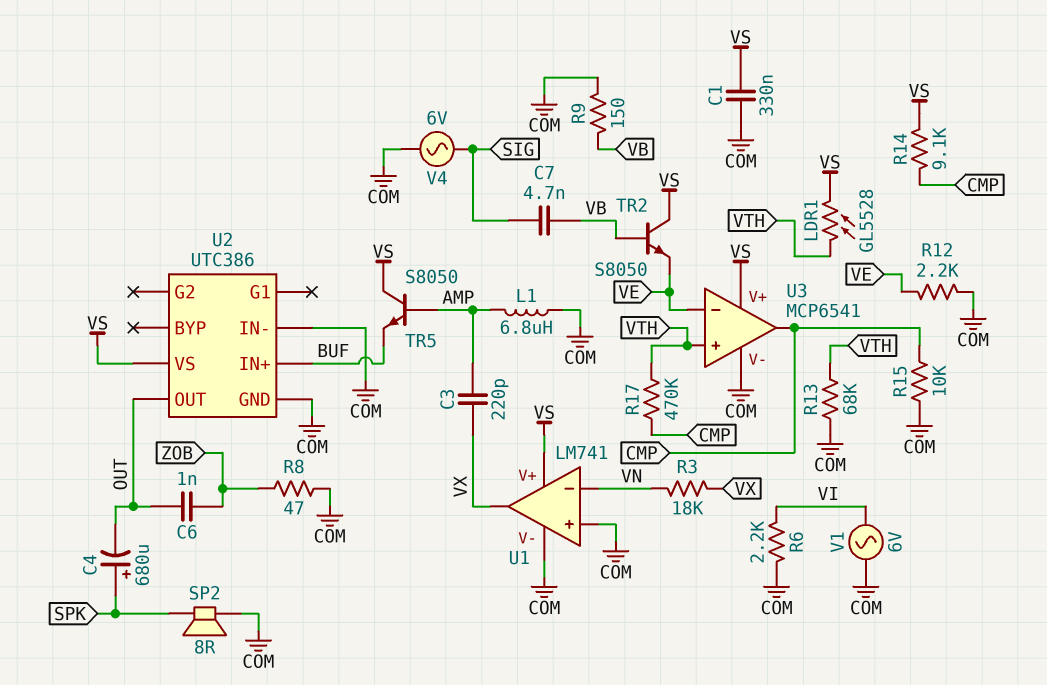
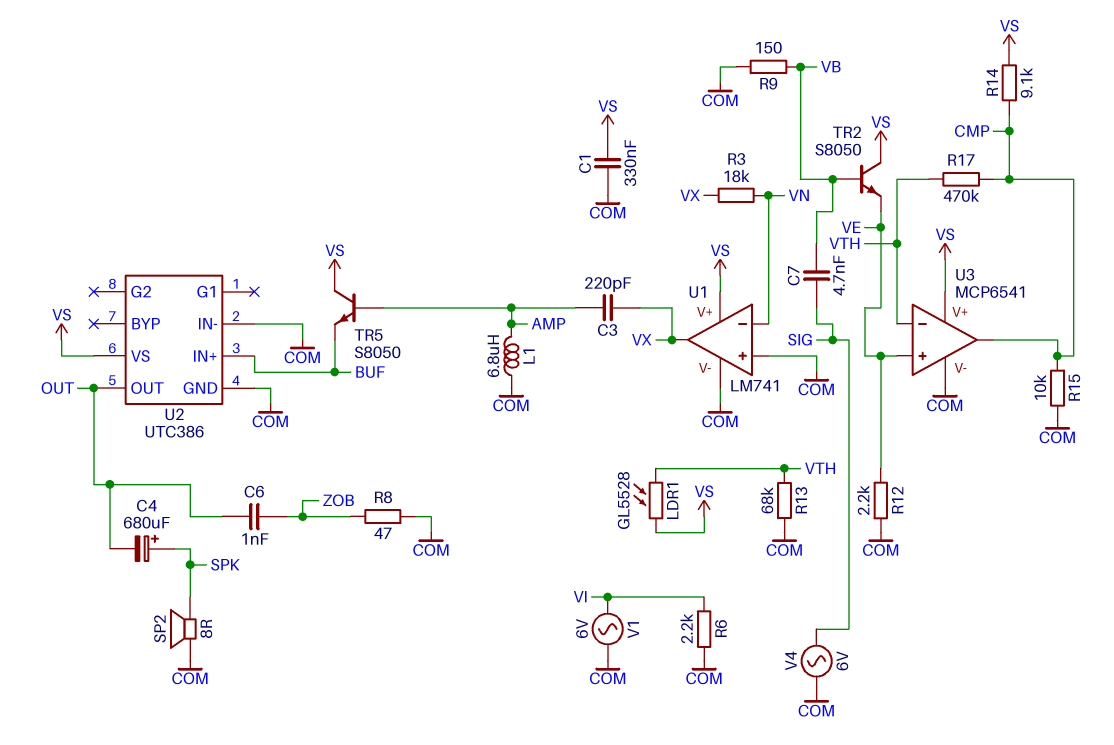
U3 pin in+: VTH -> VE
U3 pin in-: VE -> VTH

